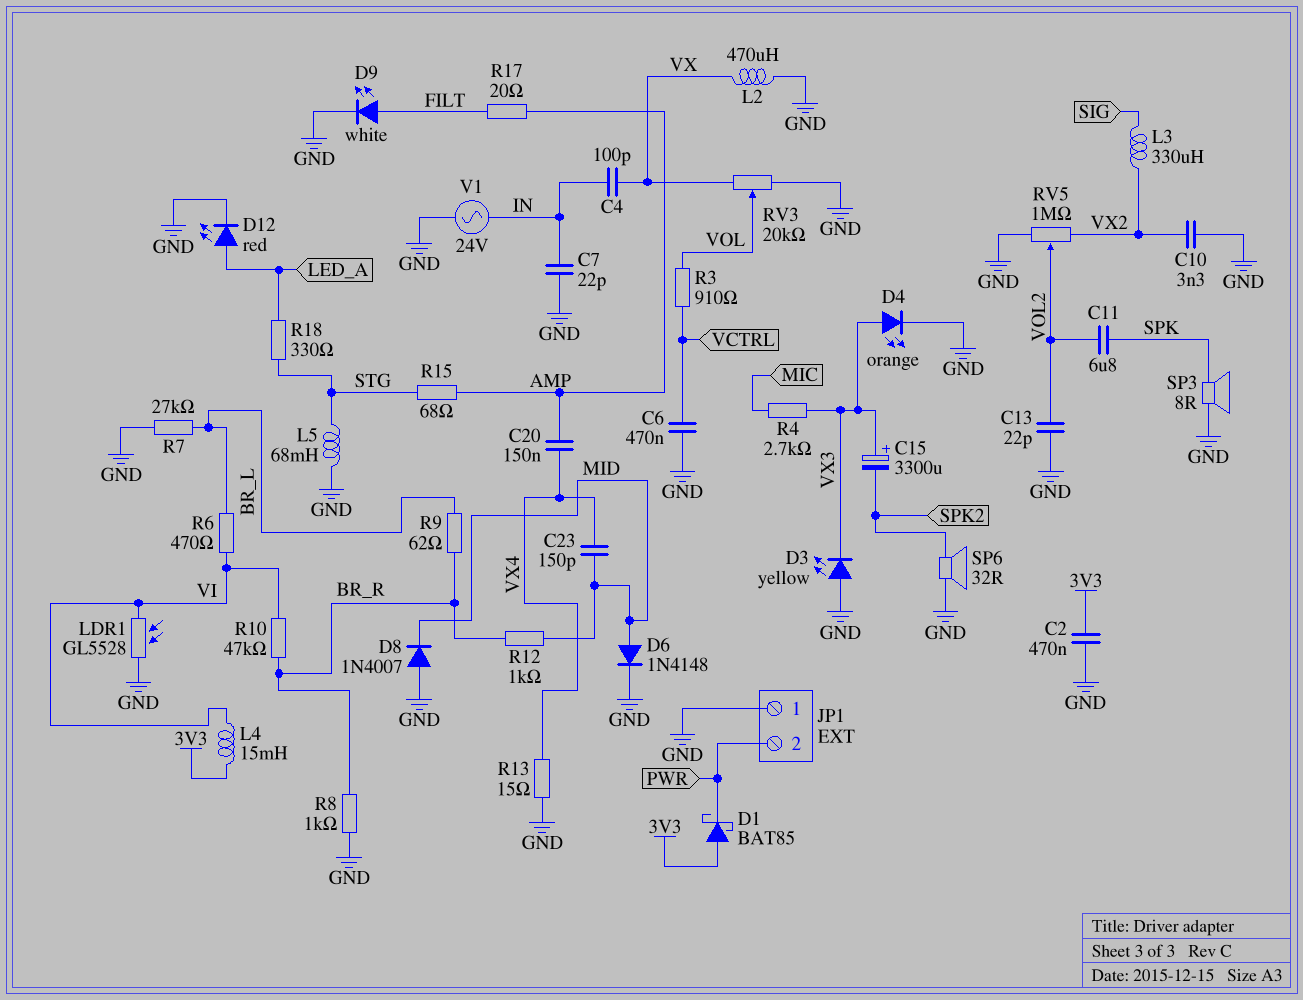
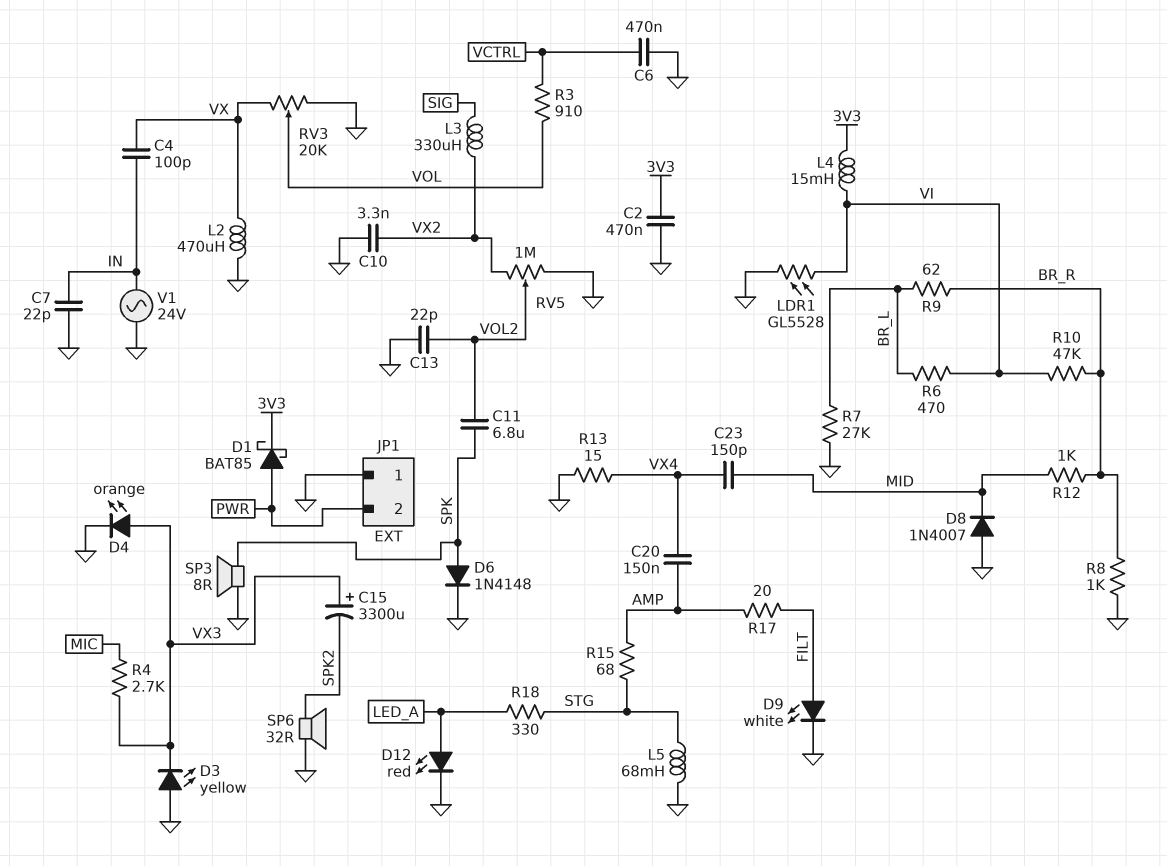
D1: schottky BAT85 (A 3V3, K PWR) -> schottky BAT85 (A PWR, K 3V3)
D6: diode 1N4148 (A MID, K GND) -> diode 1N4148 (A SPK, K GND)

